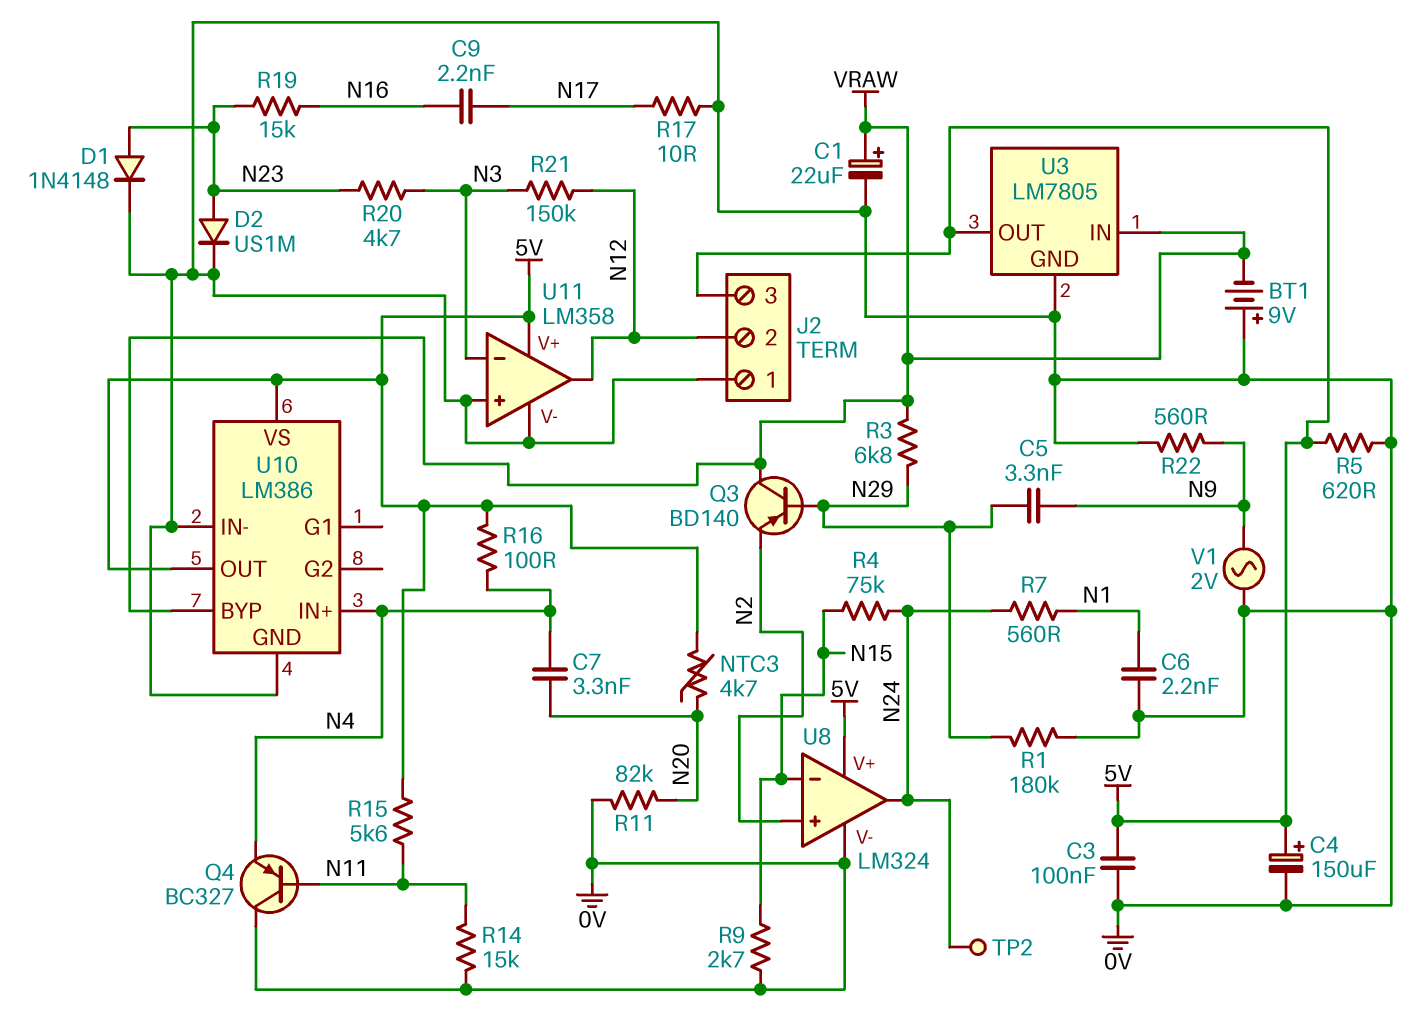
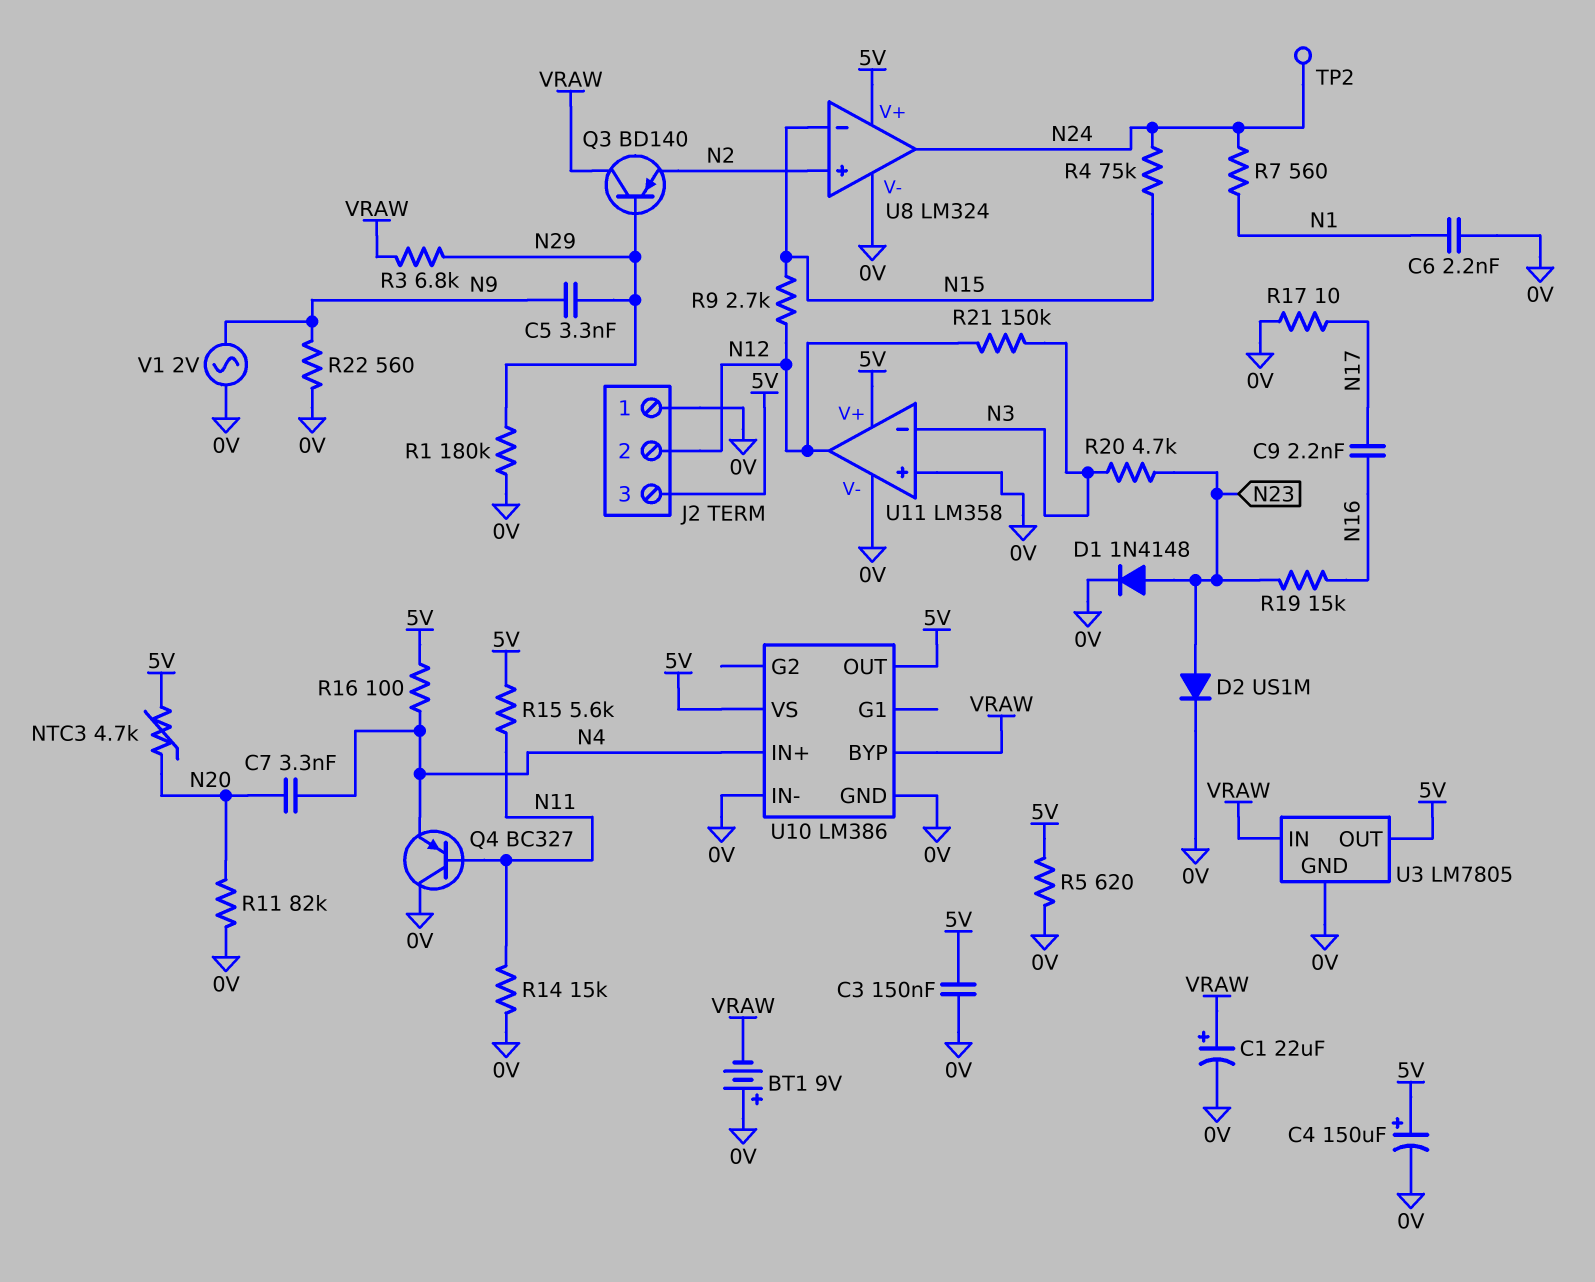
C3: 100nF (0V, 5V) -> 150nF (0V, 5V)
R9: 2.7k (0V, N15) -> 2.7k (N12, N15)

